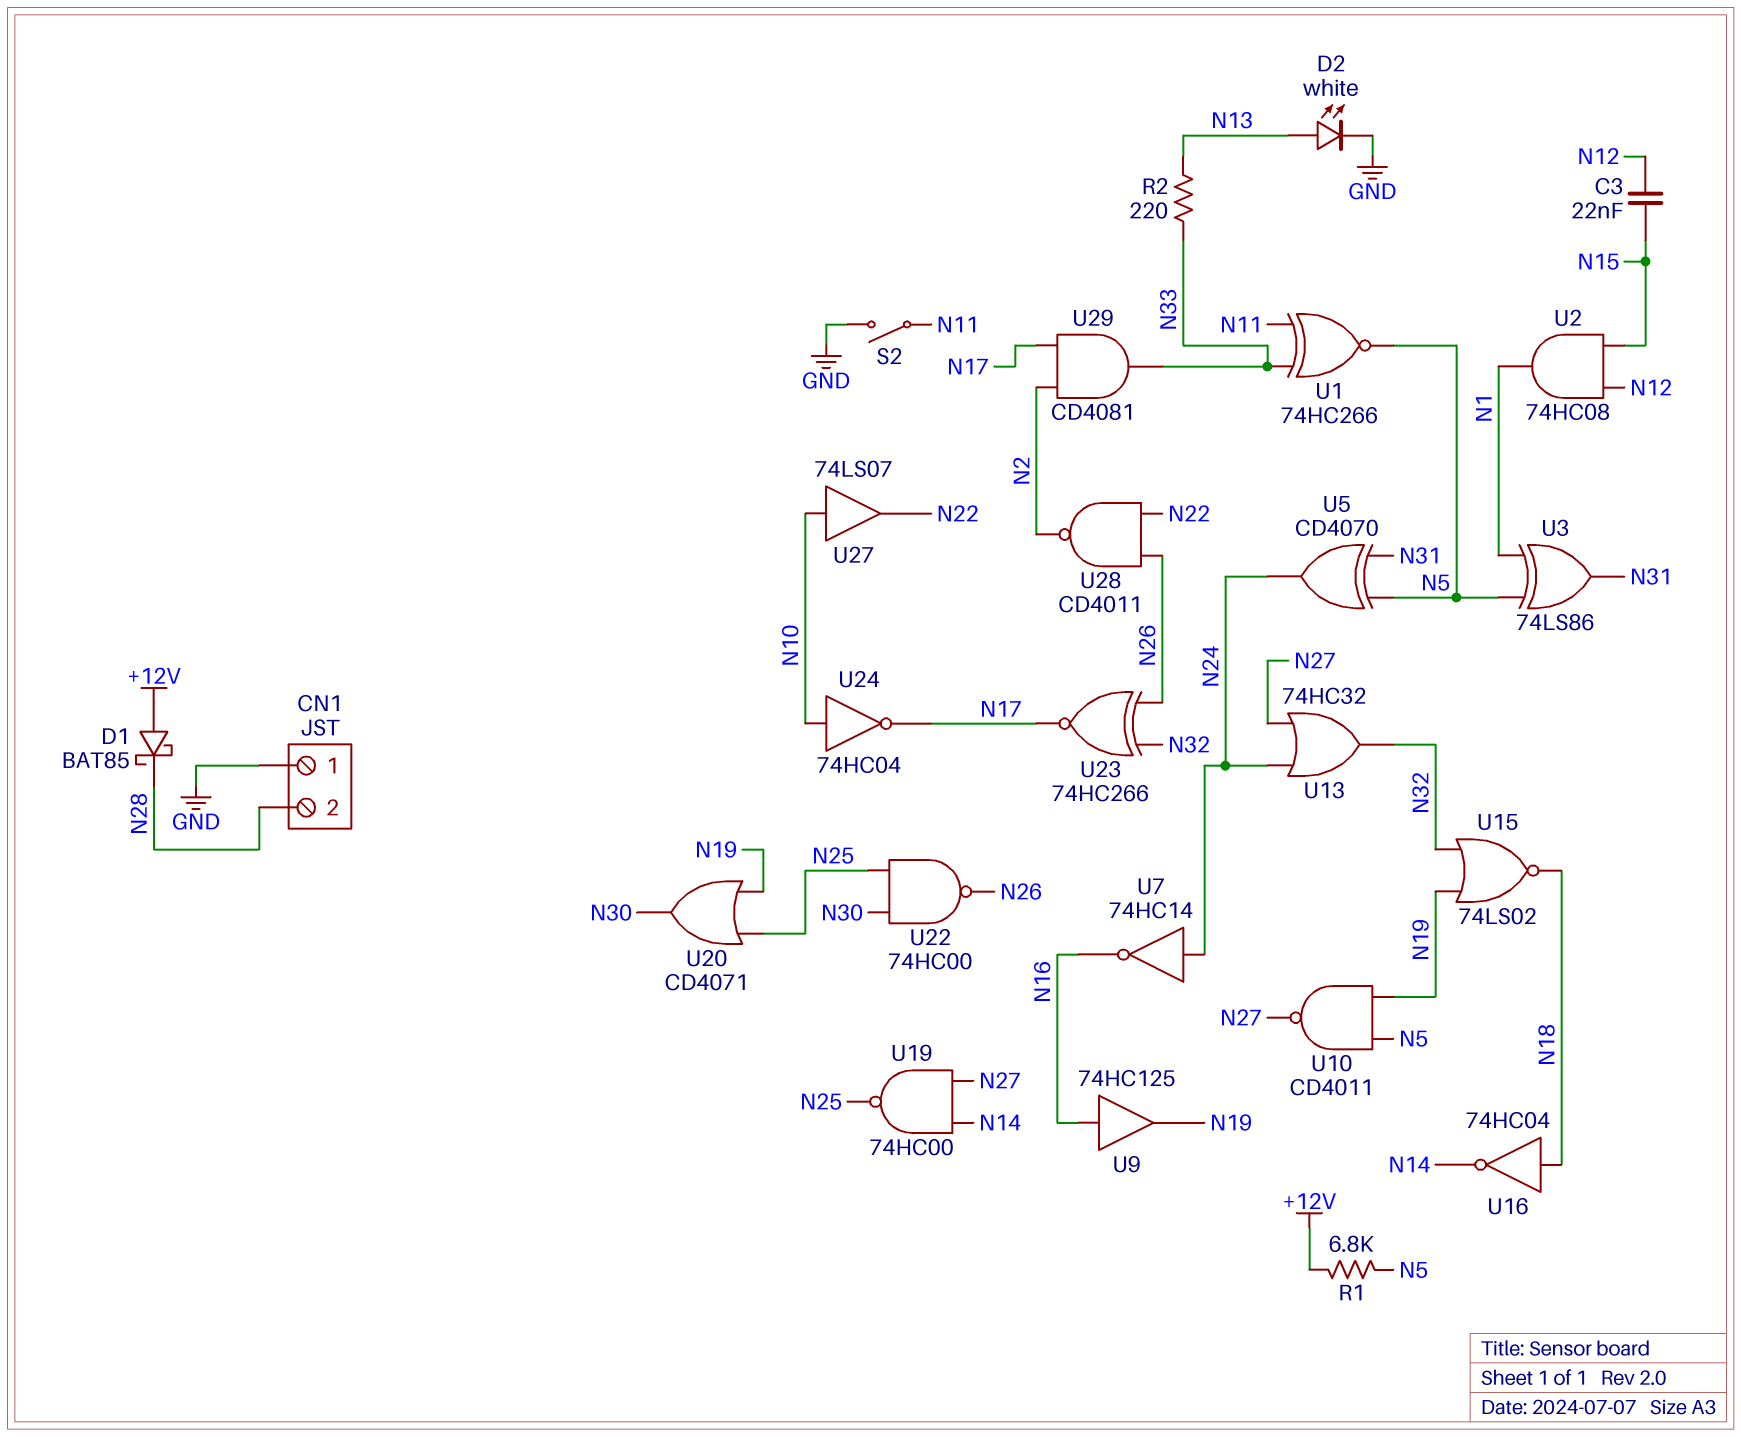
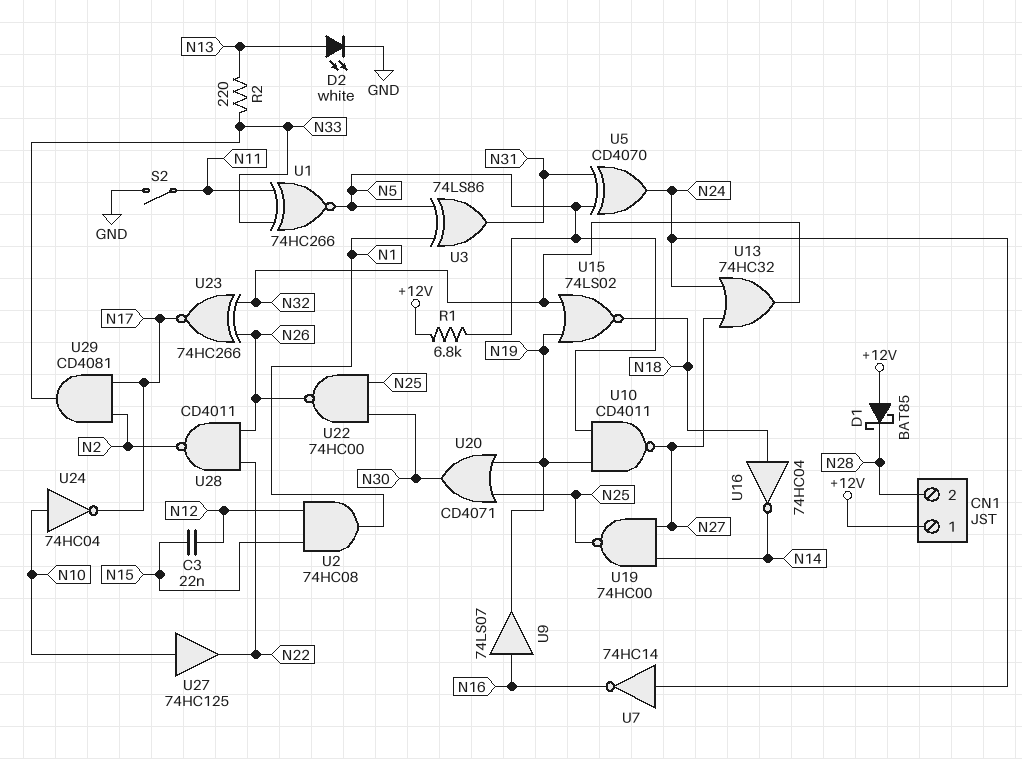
CN1 pin 1: GND -> +12V
U9: buffer 74HC125 (in N16, out N19) -> buffer 74LS07 (in N16, out N19)
U27: buffer 74LS07 (in N10, out N22) -> buffer 74HC125 (in N10, out N22)

